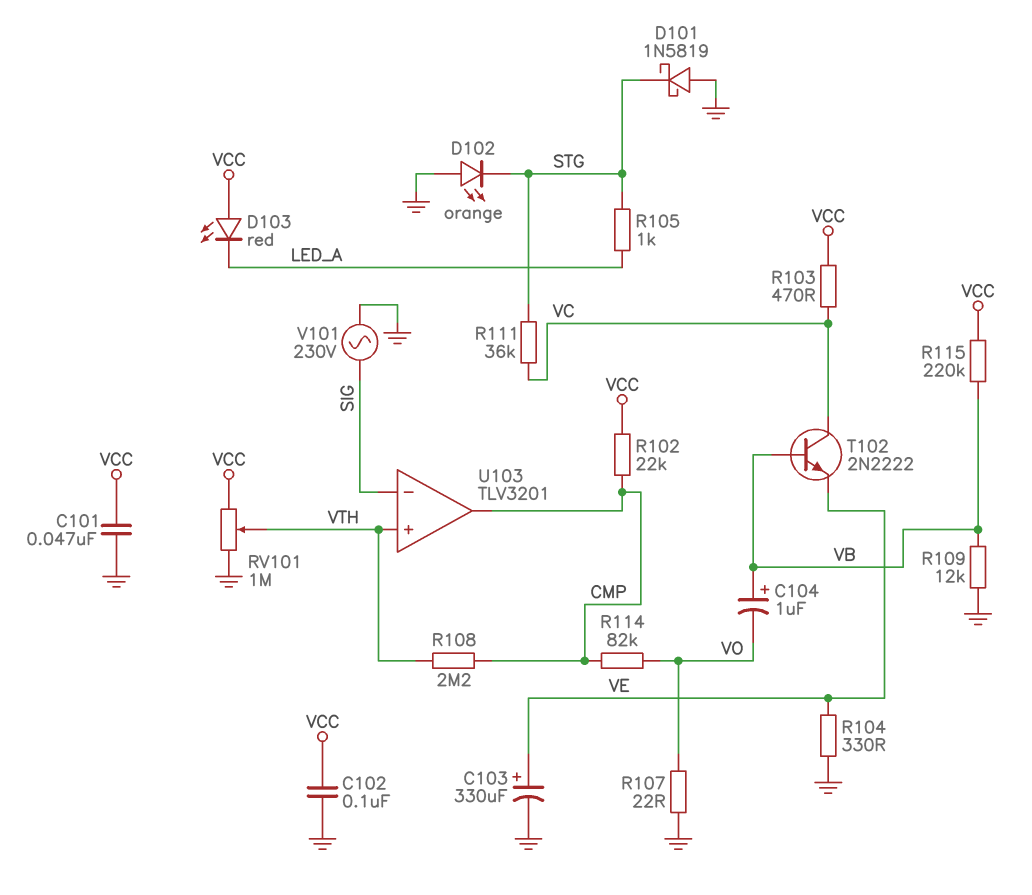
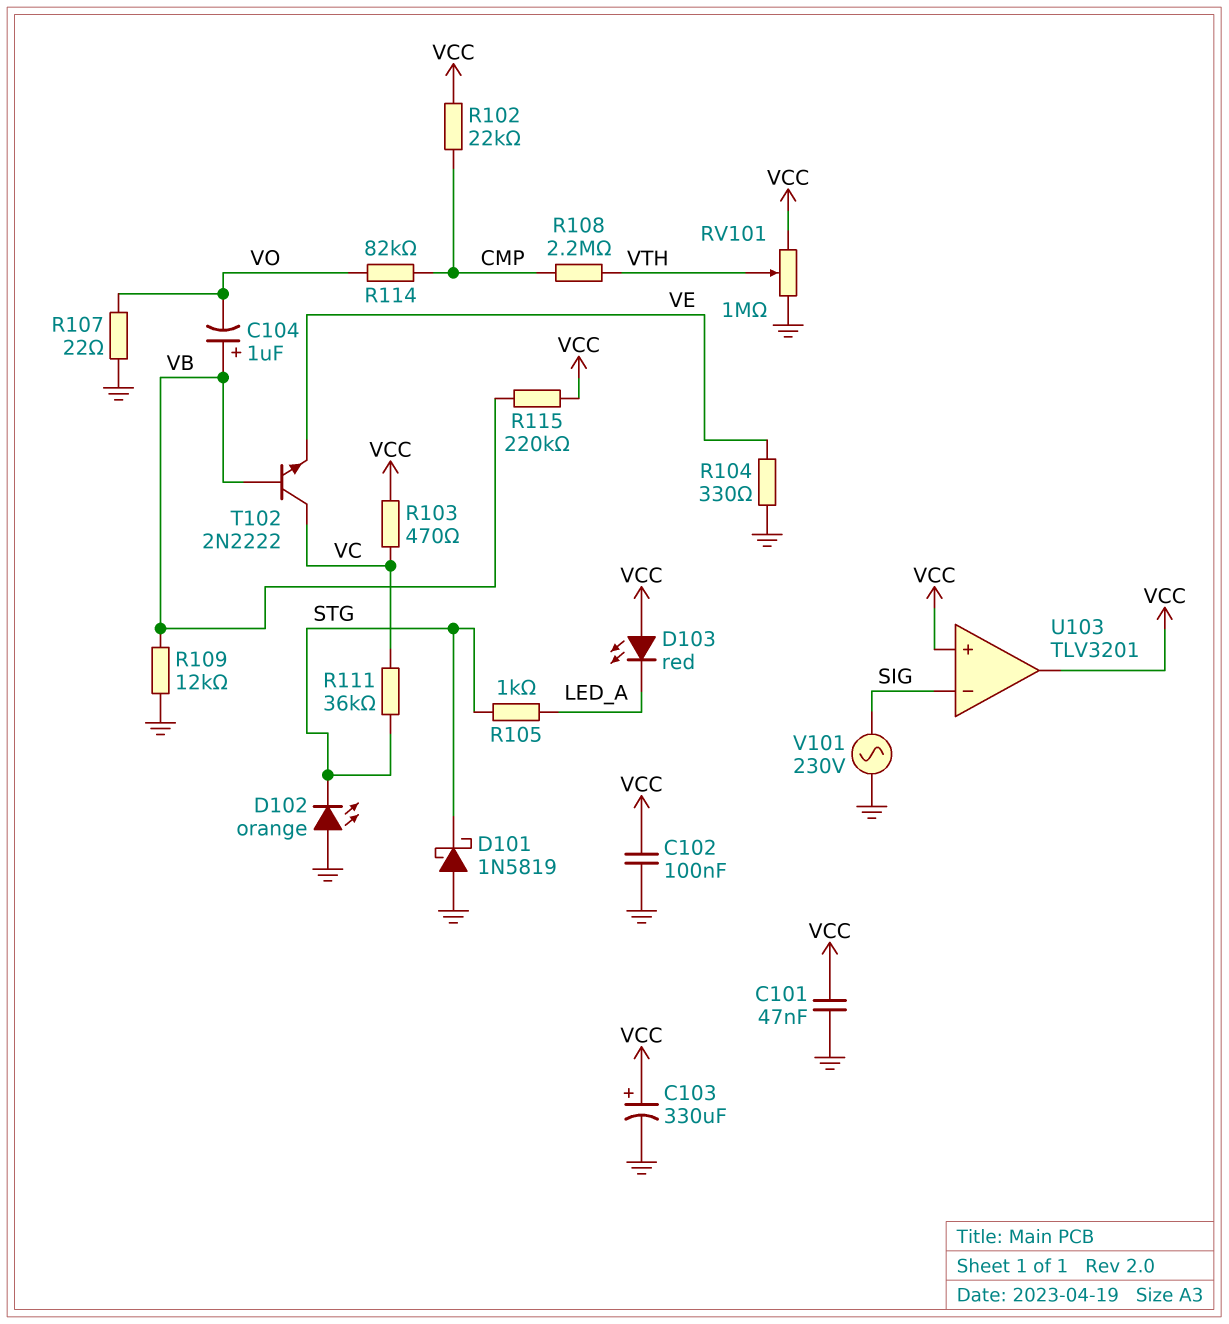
C103: 330uF (plus VE, minus GND) -> 330uF (plus VCC, minus GND)
U103 pin in+: VTH -> VCC
U103 pin out: CMP -> VCC

